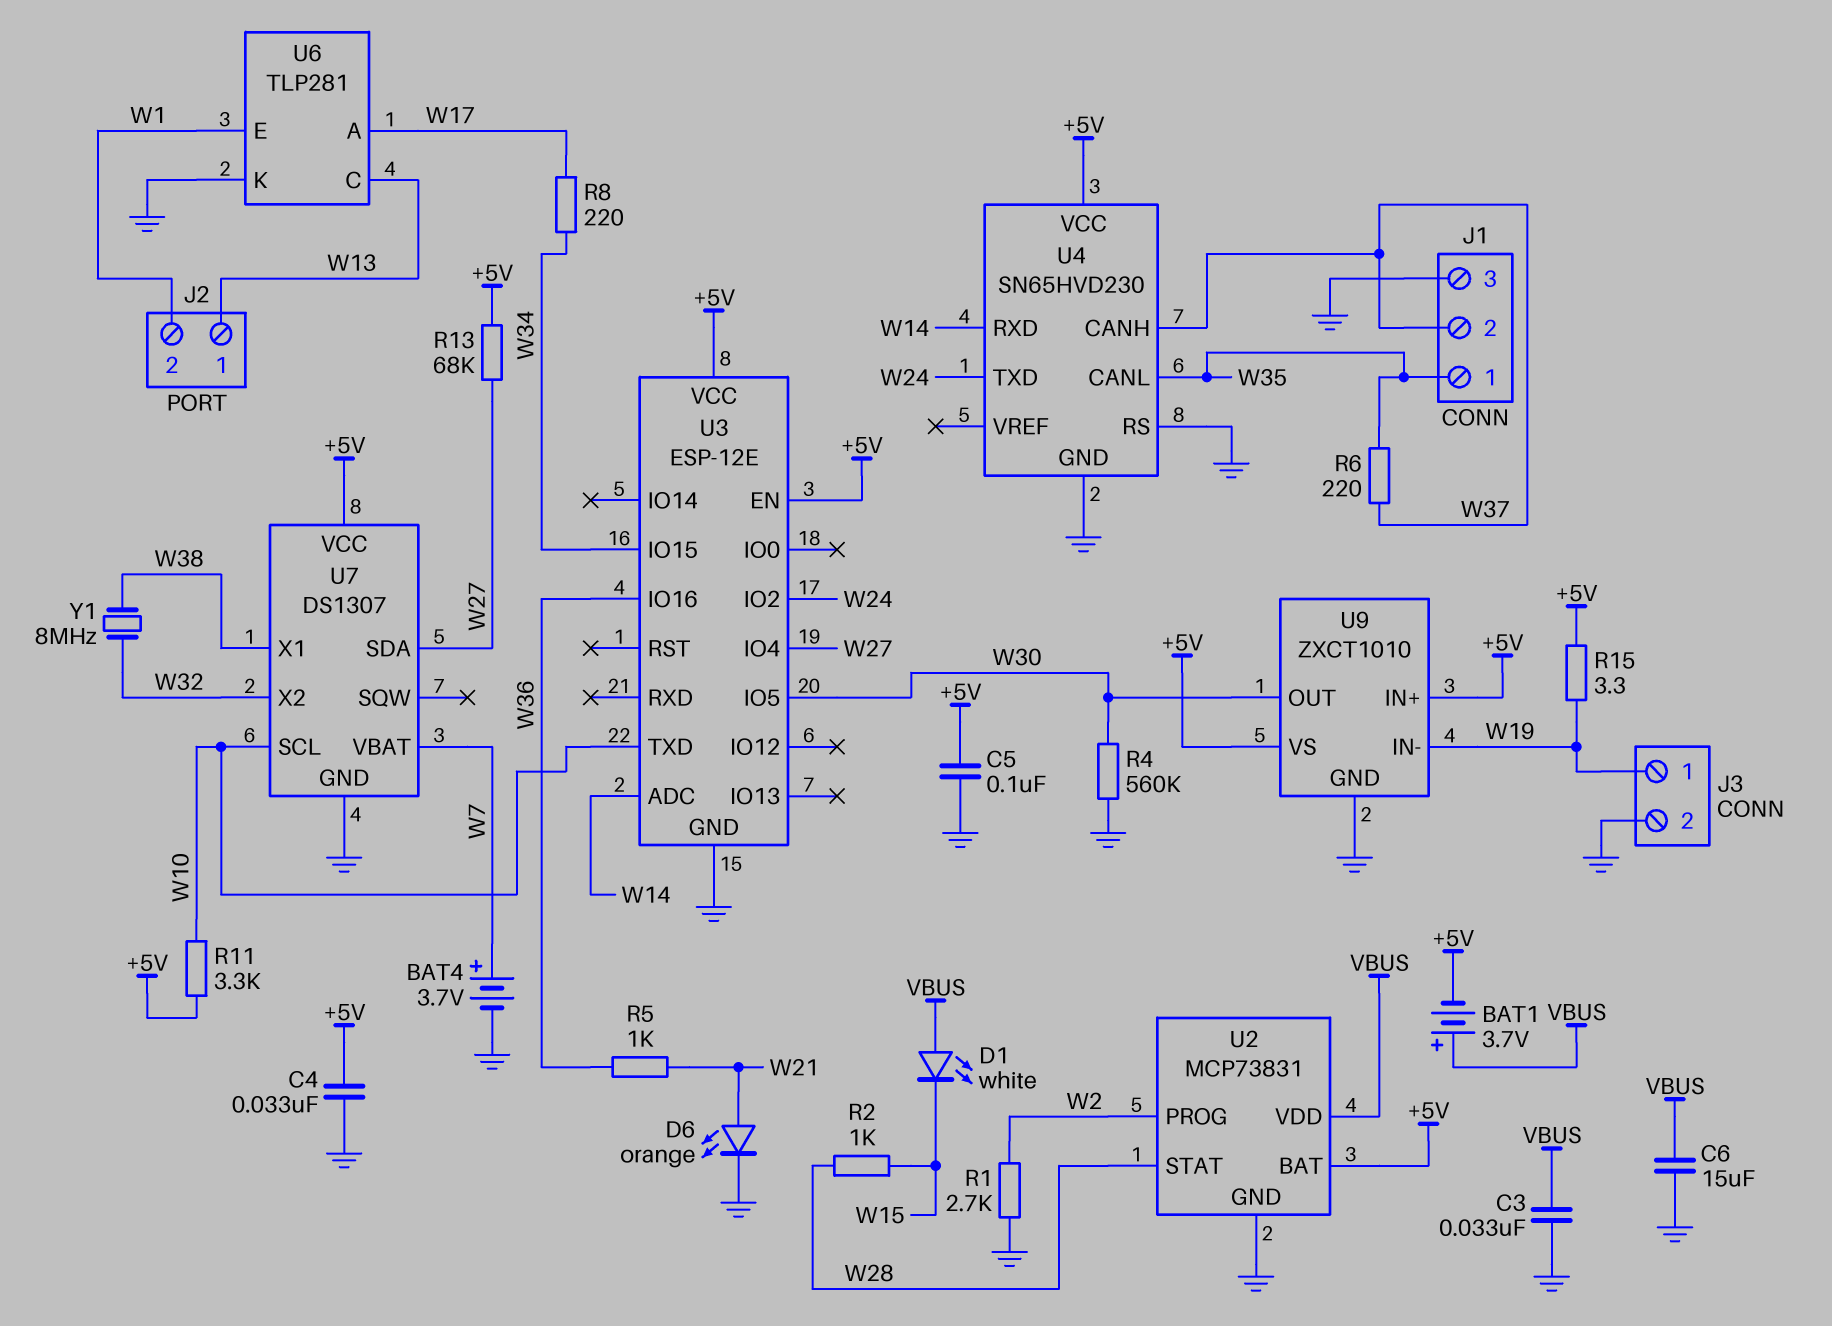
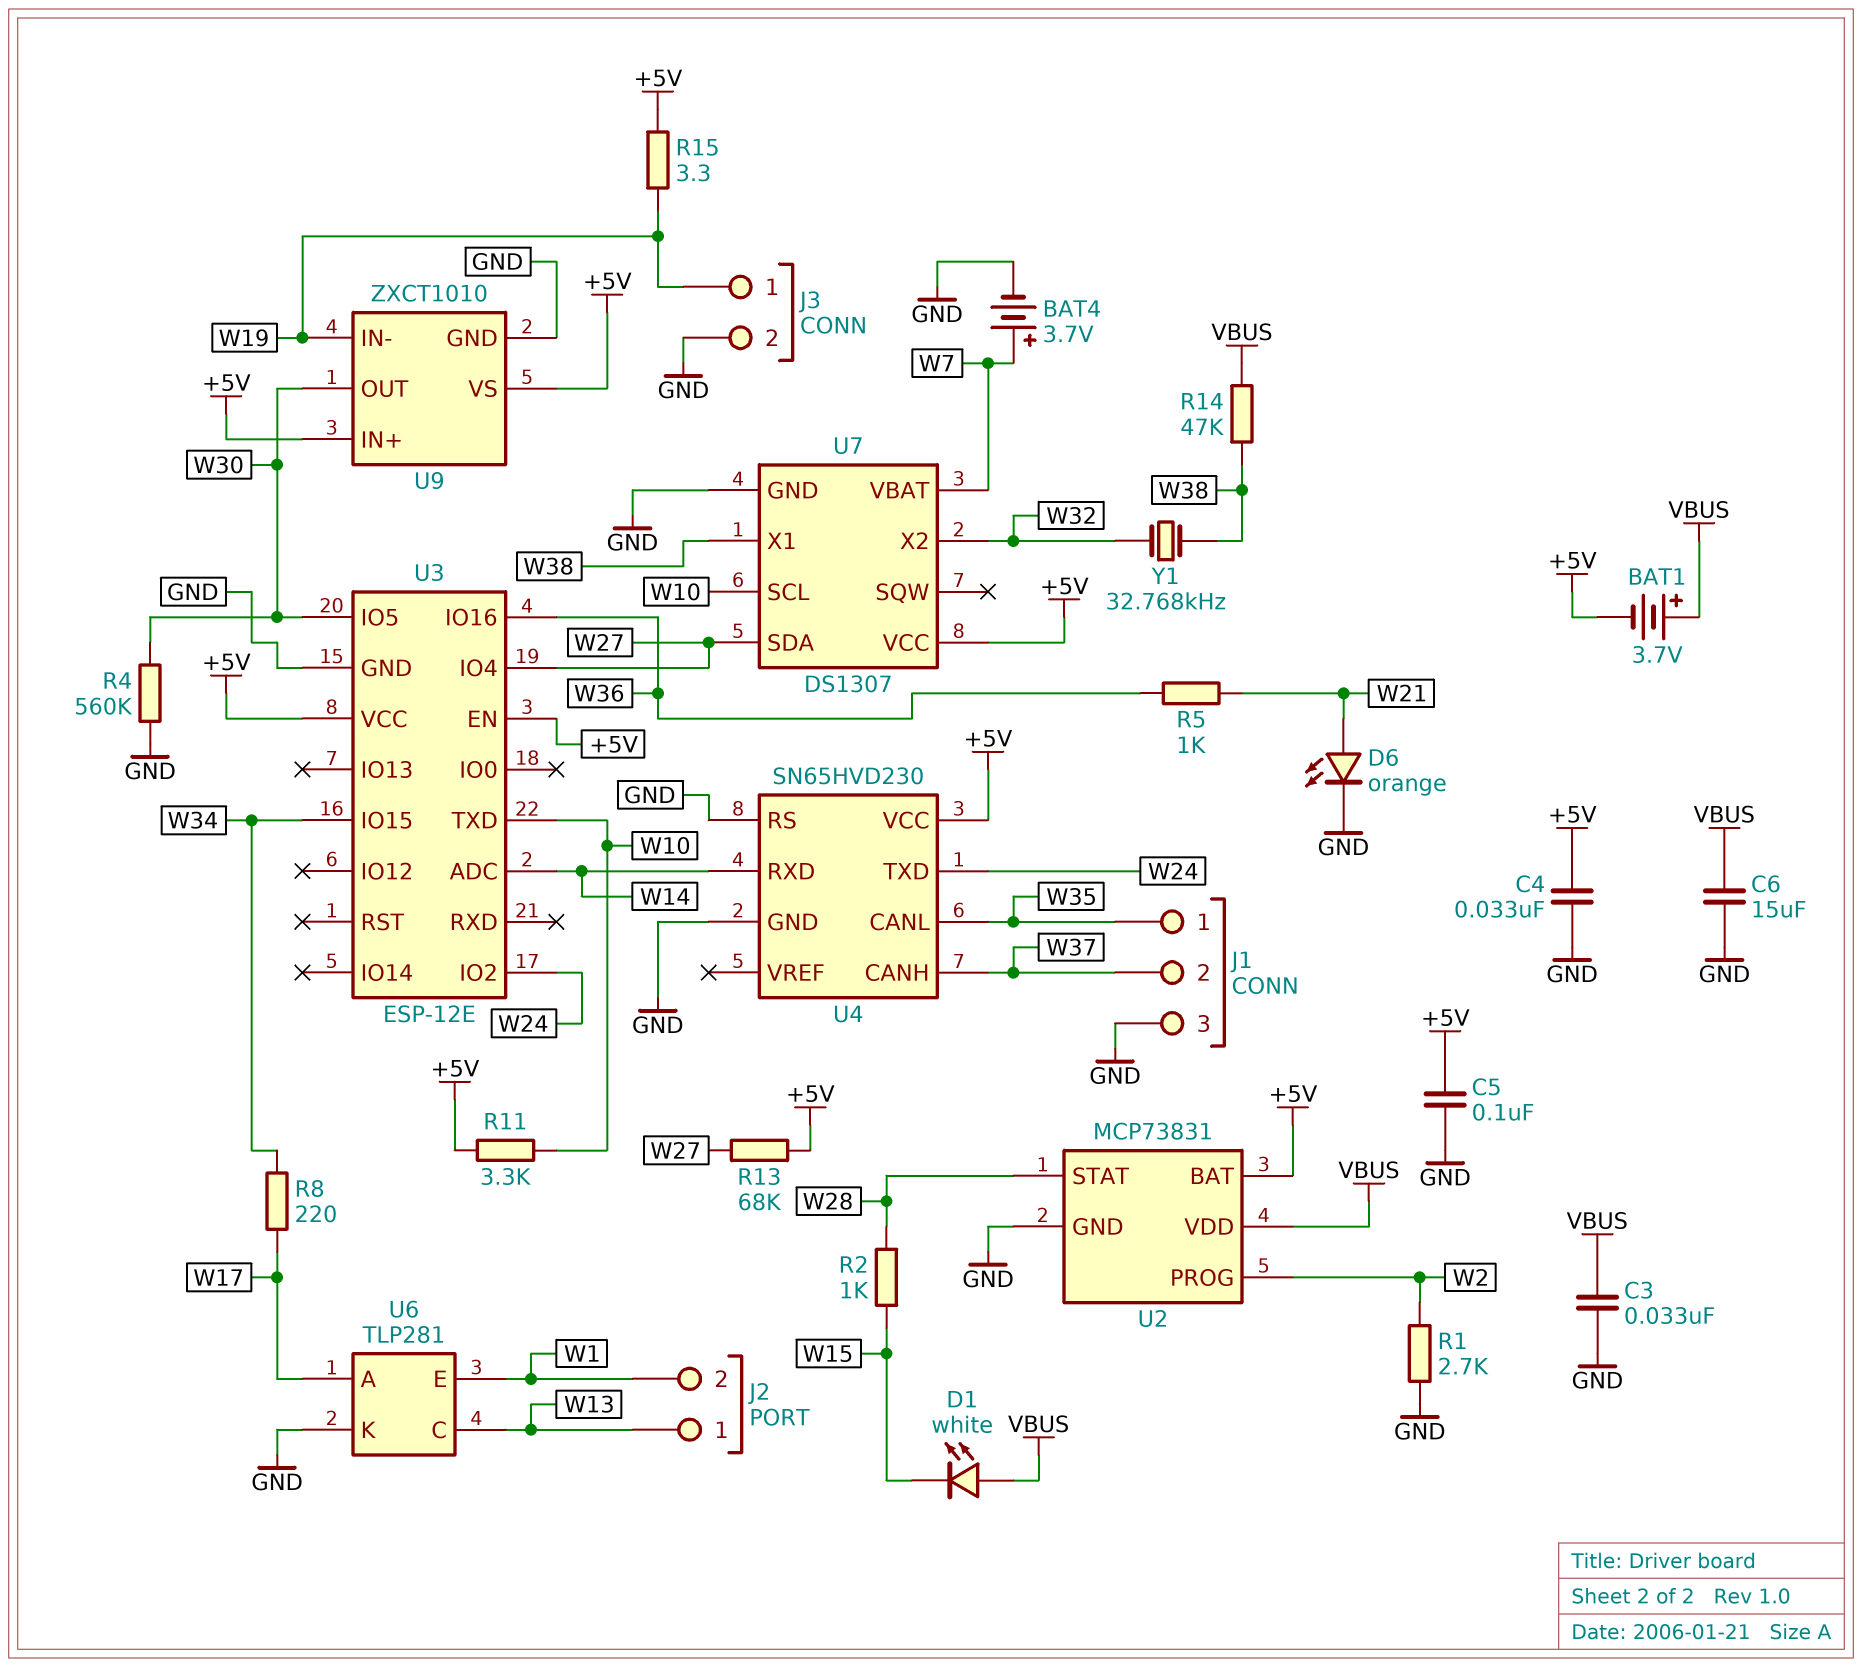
R6: 220 (W35, W37) -> none
R14: none -> 47k (VBUS, W38)
Y1: 8MHz (W32, W38) -> 32.768kHz (W32, W38)

